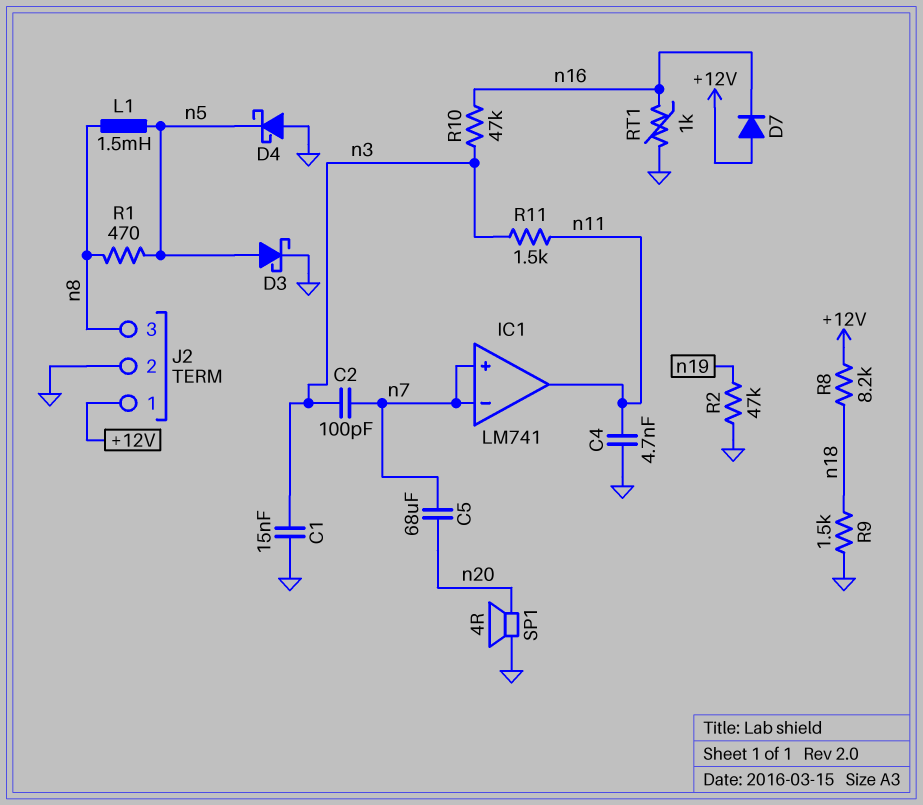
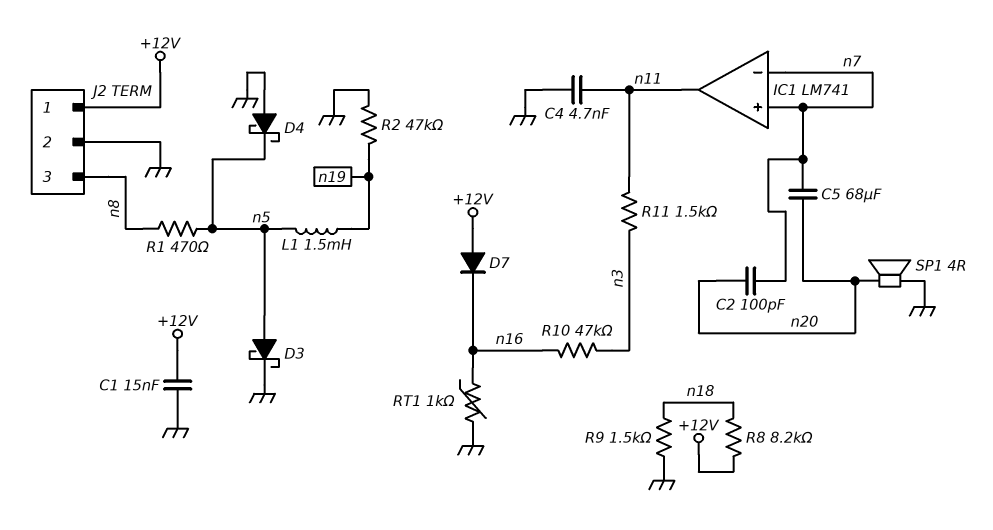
C1: 15nF (GND, n3) -> 15nF (+12V, GND)
C2: 100pF (n3, n7) -> 100pF (n7, n20)
L1: 1.5mH (n5, n8) -> 1.5mH (n5, n19)

